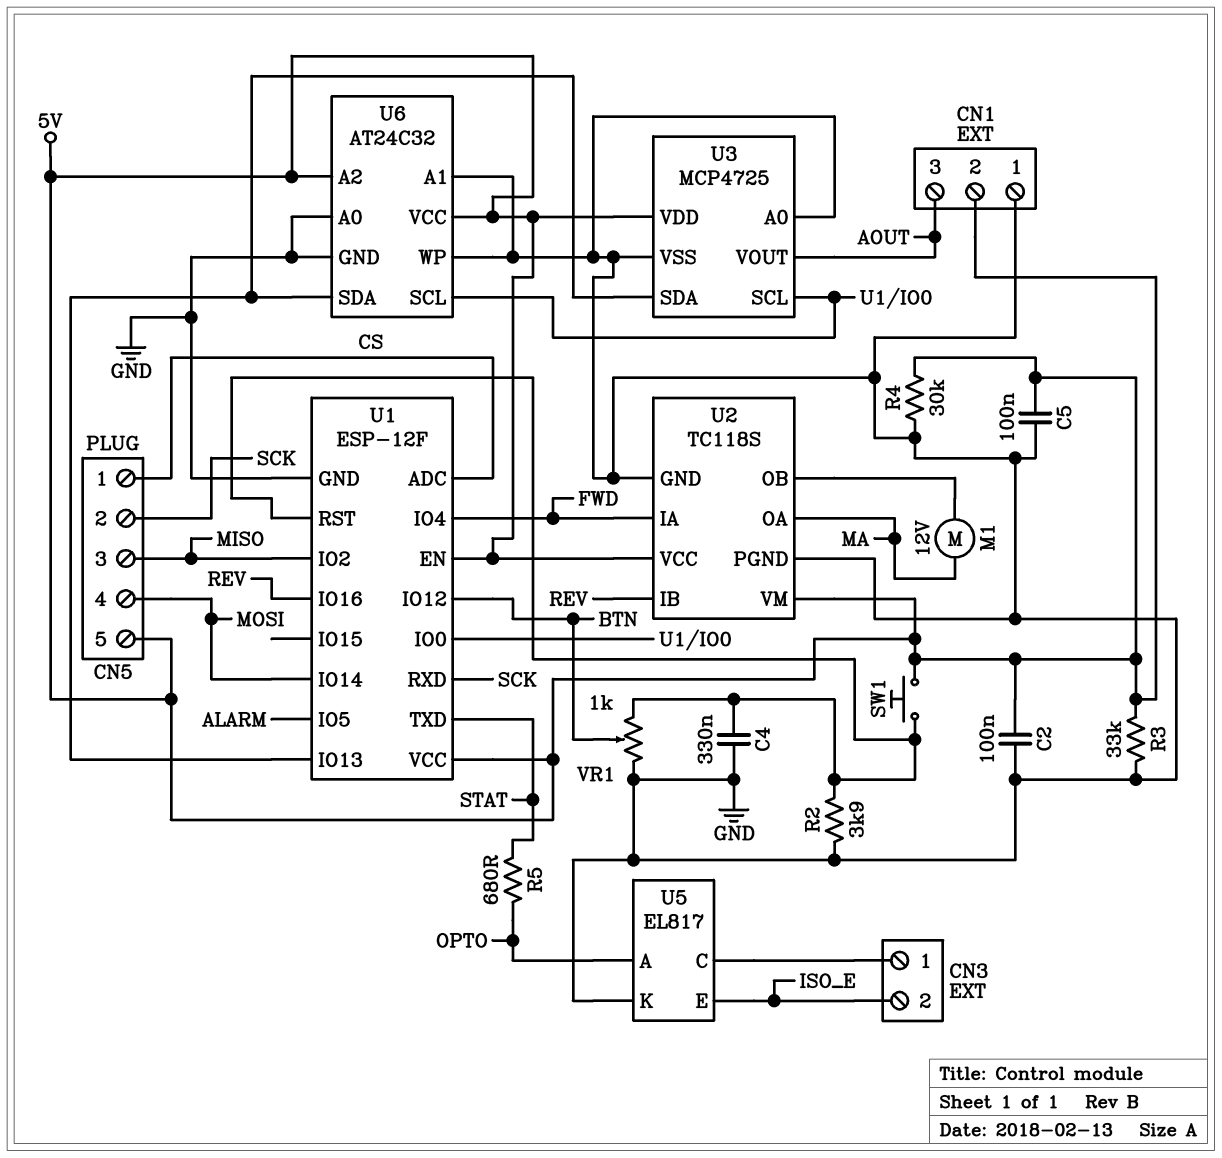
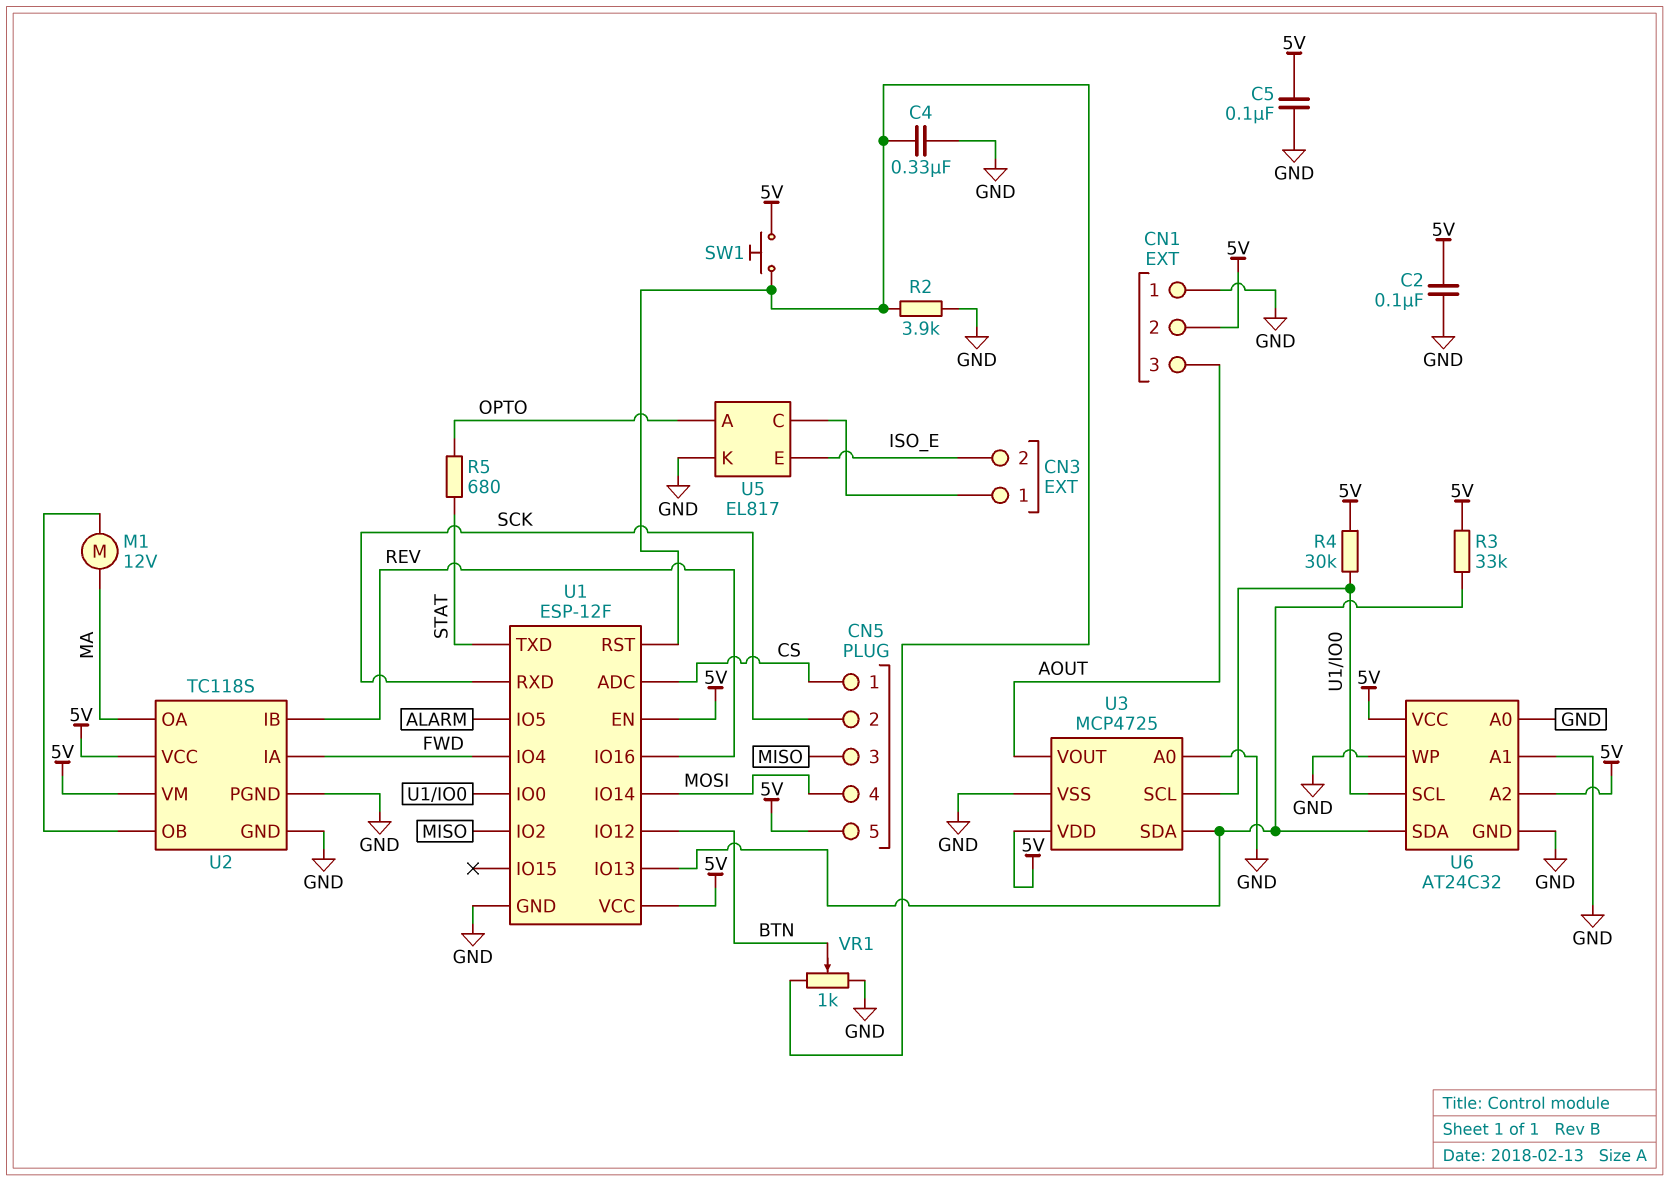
R3: 33k (5V, GND) -> 33k (5V, U1/IO13)
R4: 30k (5V, GND) -> 30k (5V, U1/IO0)

